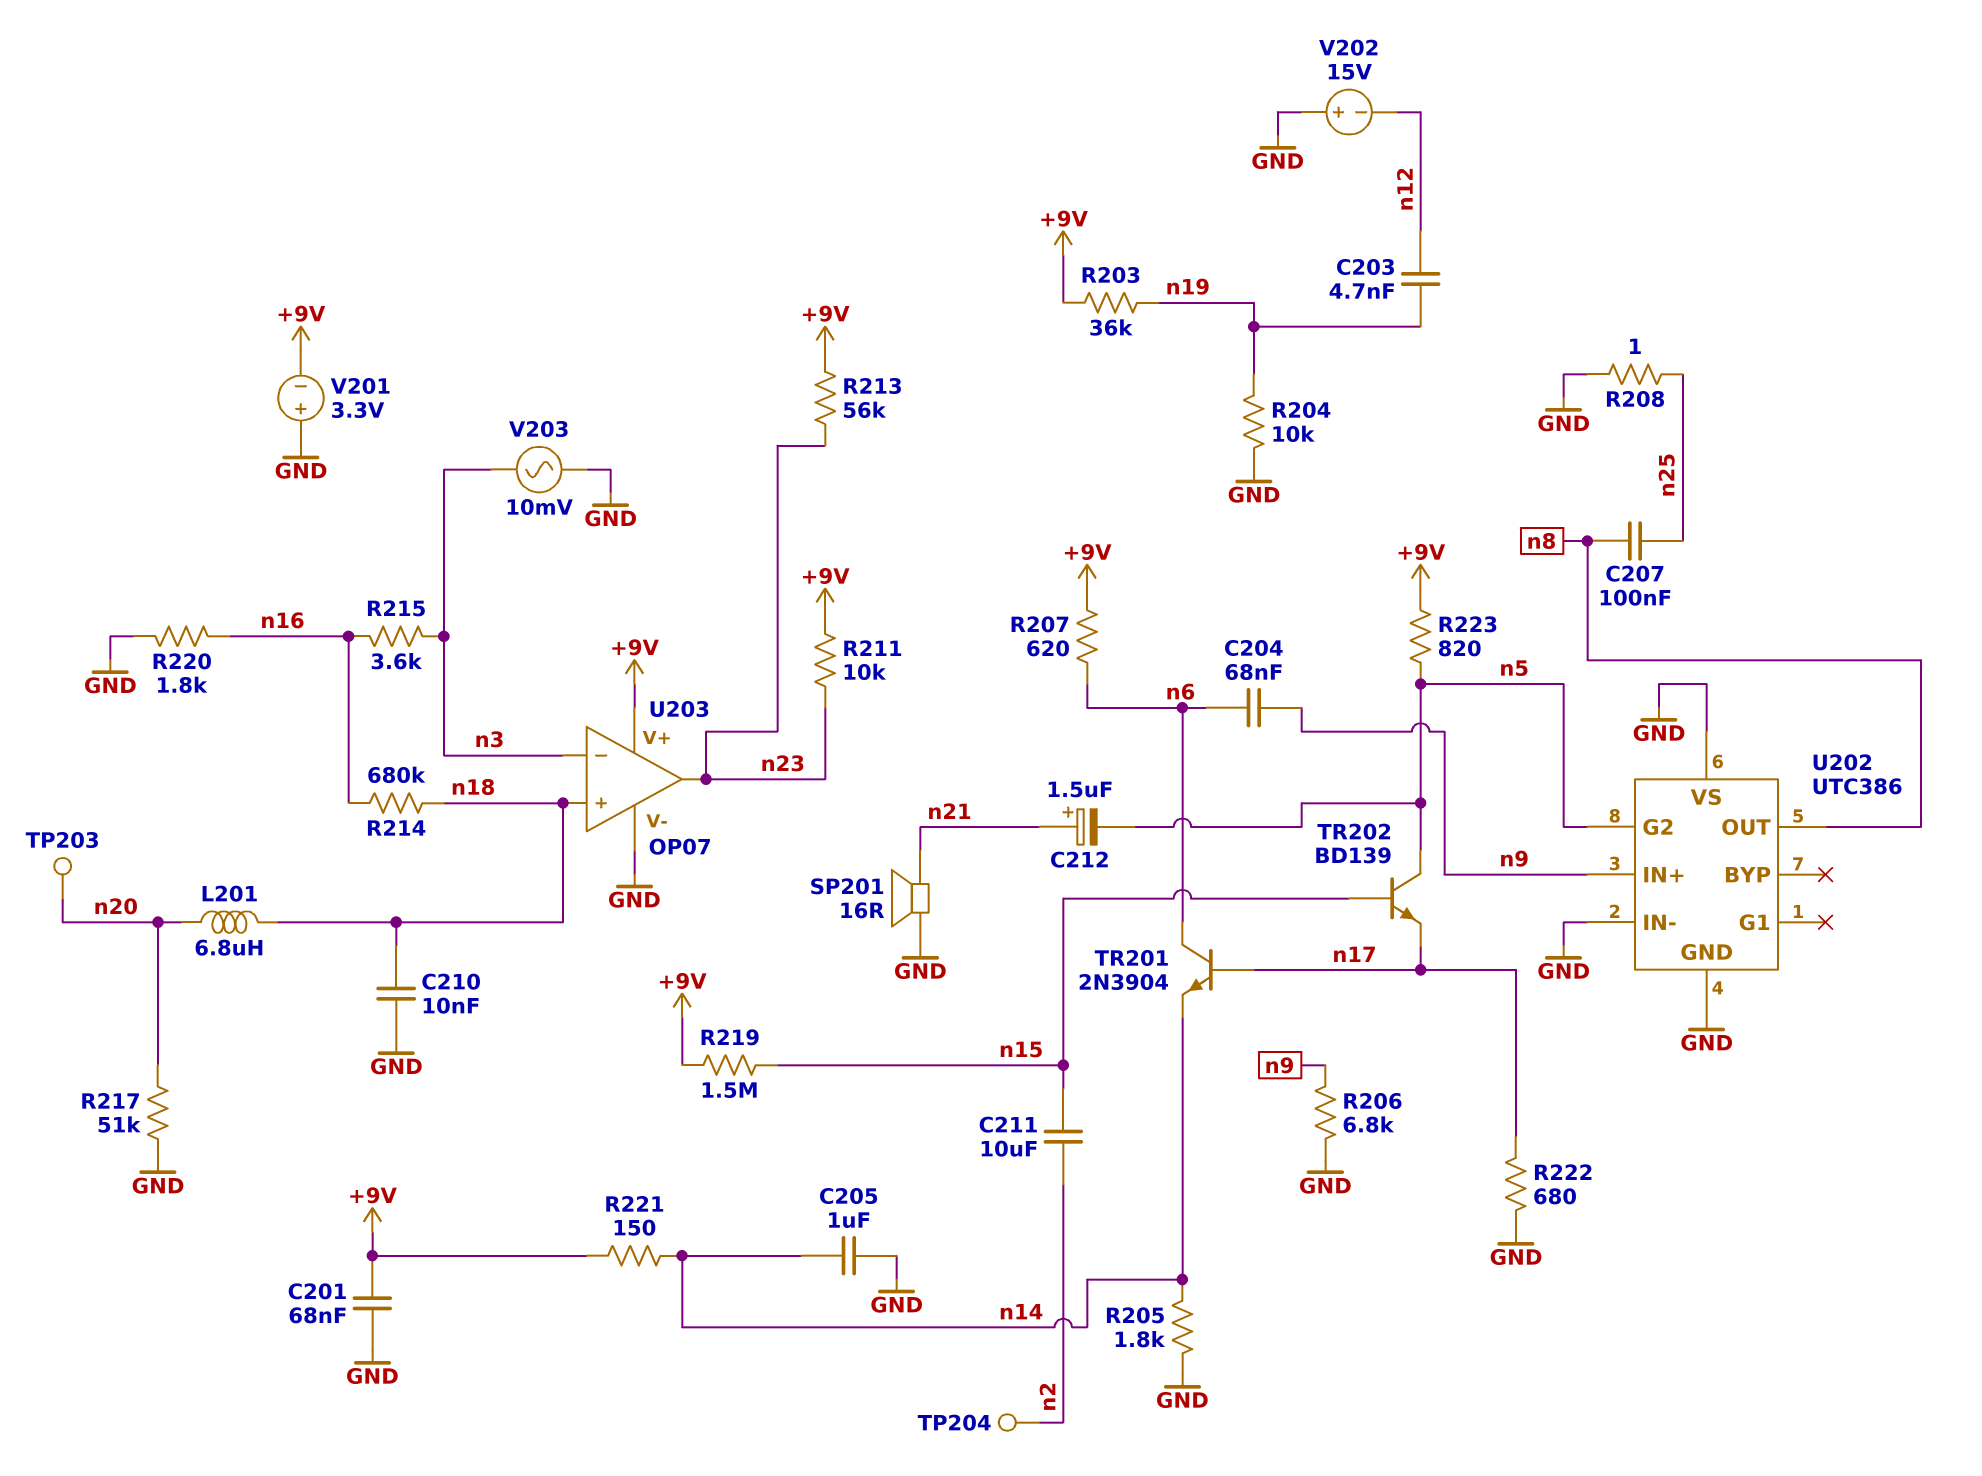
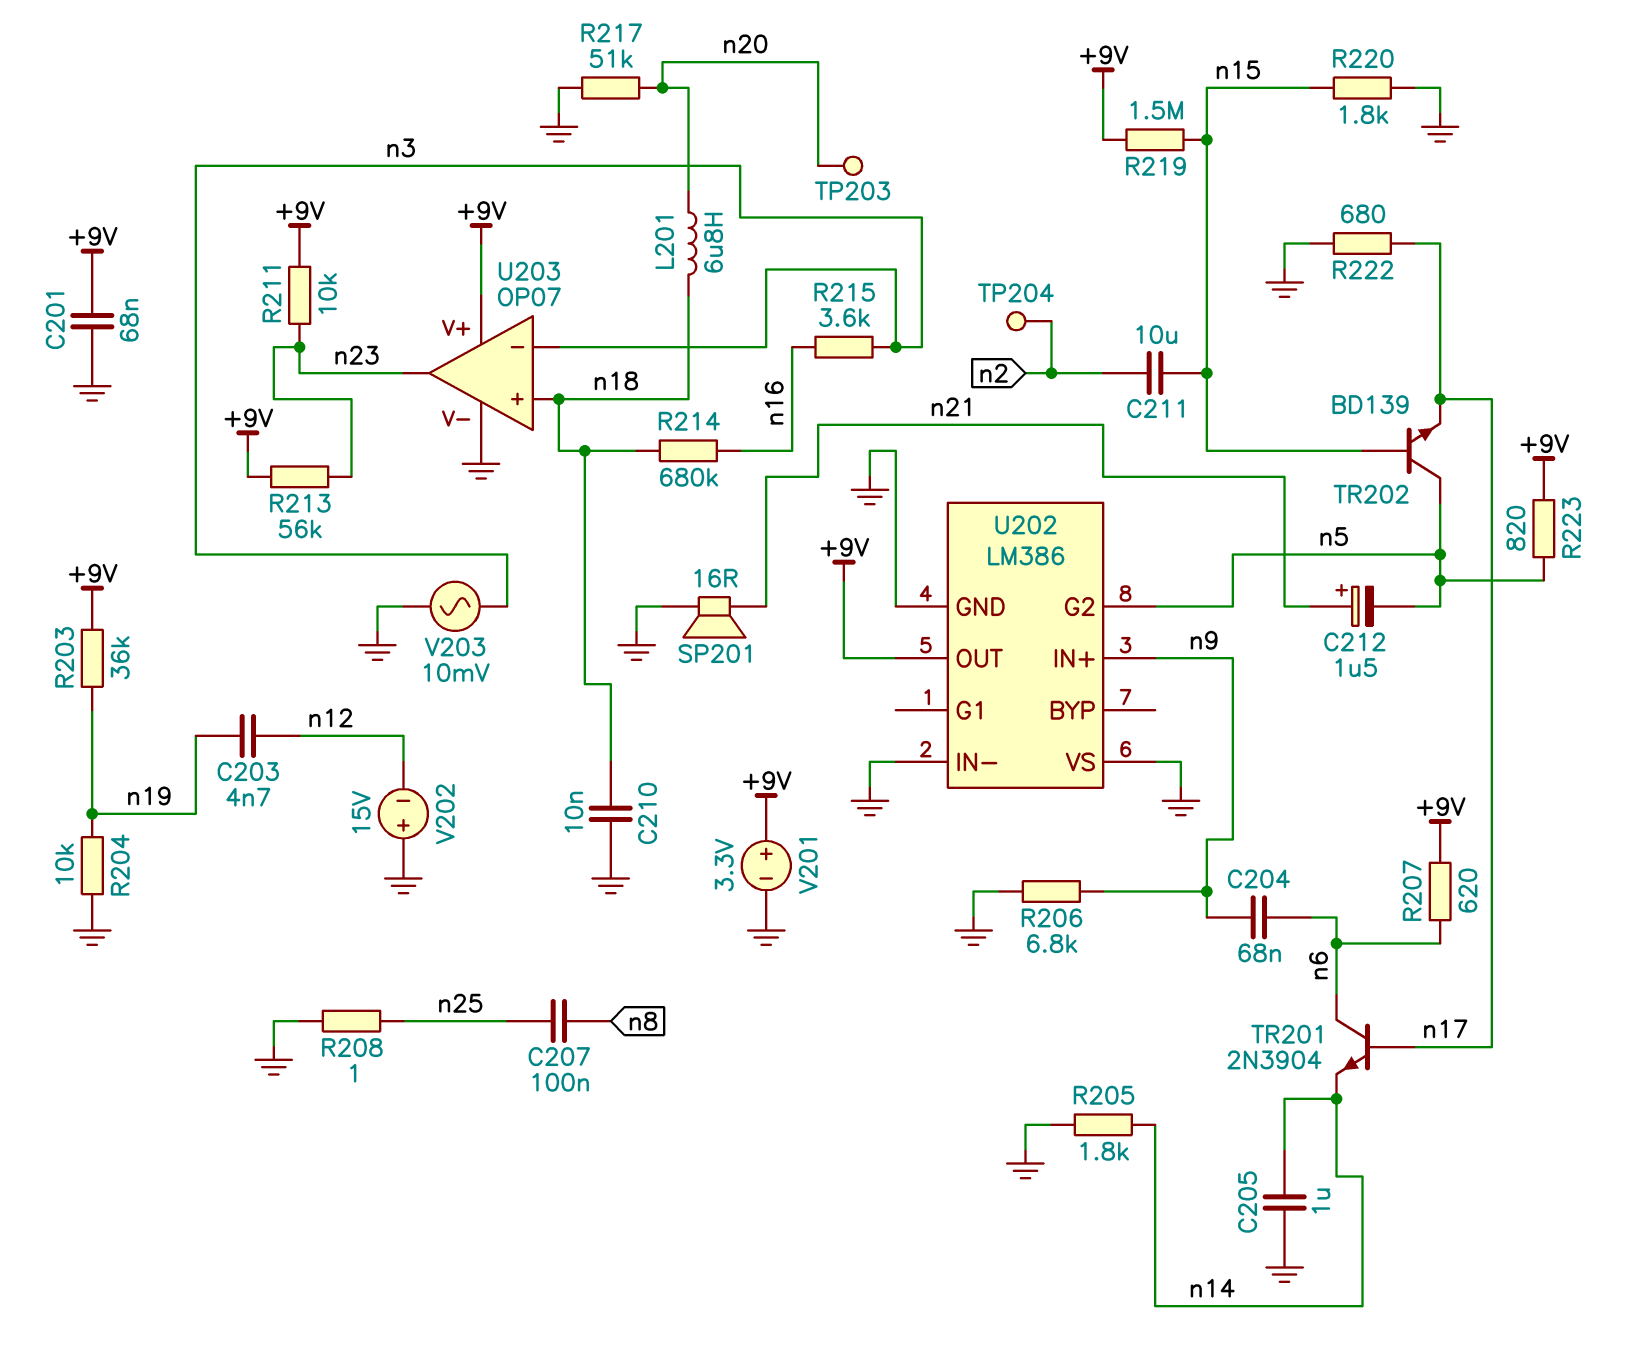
R220: 1.8k (GND, n16) -> 1.8k (GND, n15)
R221: 150 (+9V, n14) -> none
U202: UTC386 -> LM386
U202 pin OUT: n8 -> +9V
V201: 3.3V (plus GND, minus +9V) -> 3.3V (plus +9V, minus GND)

